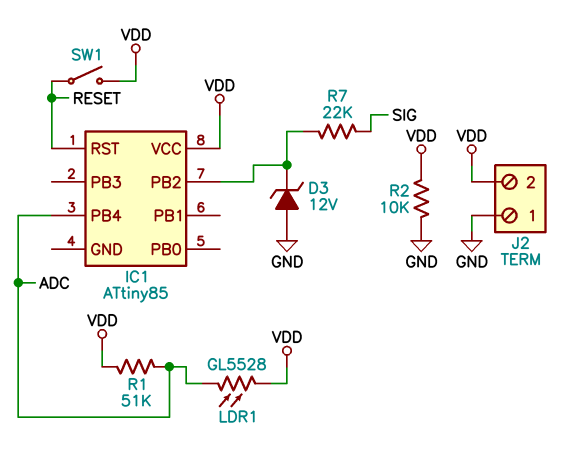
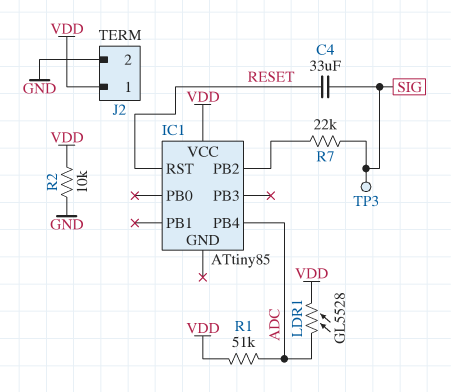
C4: none -> 33uF (RESET, SIG)
D3: zener 12V (A GND, K IC1/PB2) -> none
J2 pin 1: GND -> VDD
J2 pin 2: VDD -> GND
SW1: switch (RESET, VDD) -> none
TP3: none -> test point (SIG)

